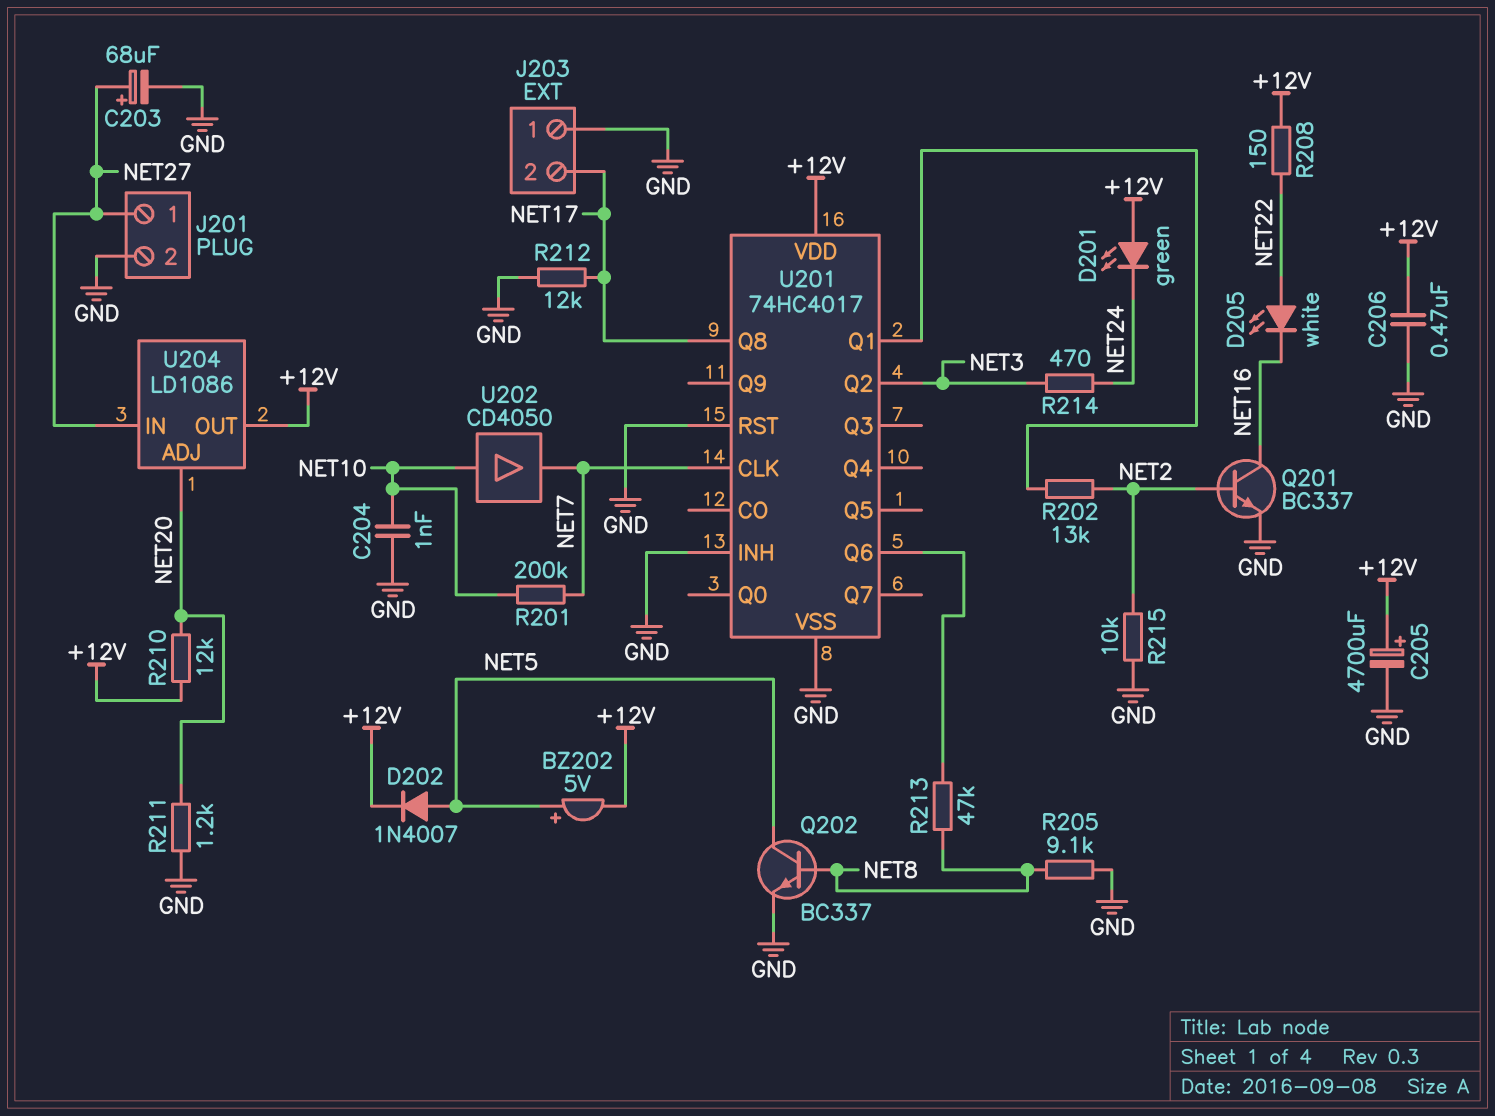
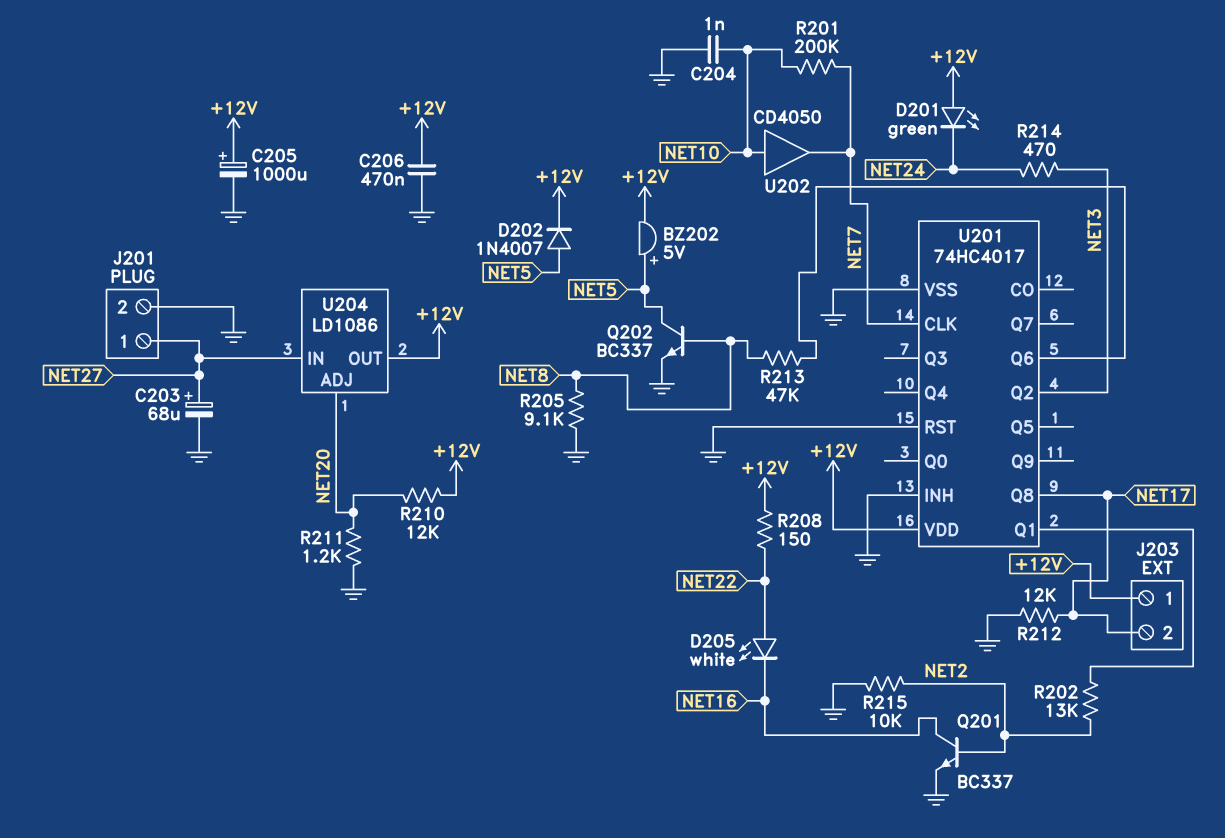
C205: 4700uF (plus +12V, minus GND) -> 1000uF (plus +12V, minus GND)
J203 pin 1: GND -> +12V

